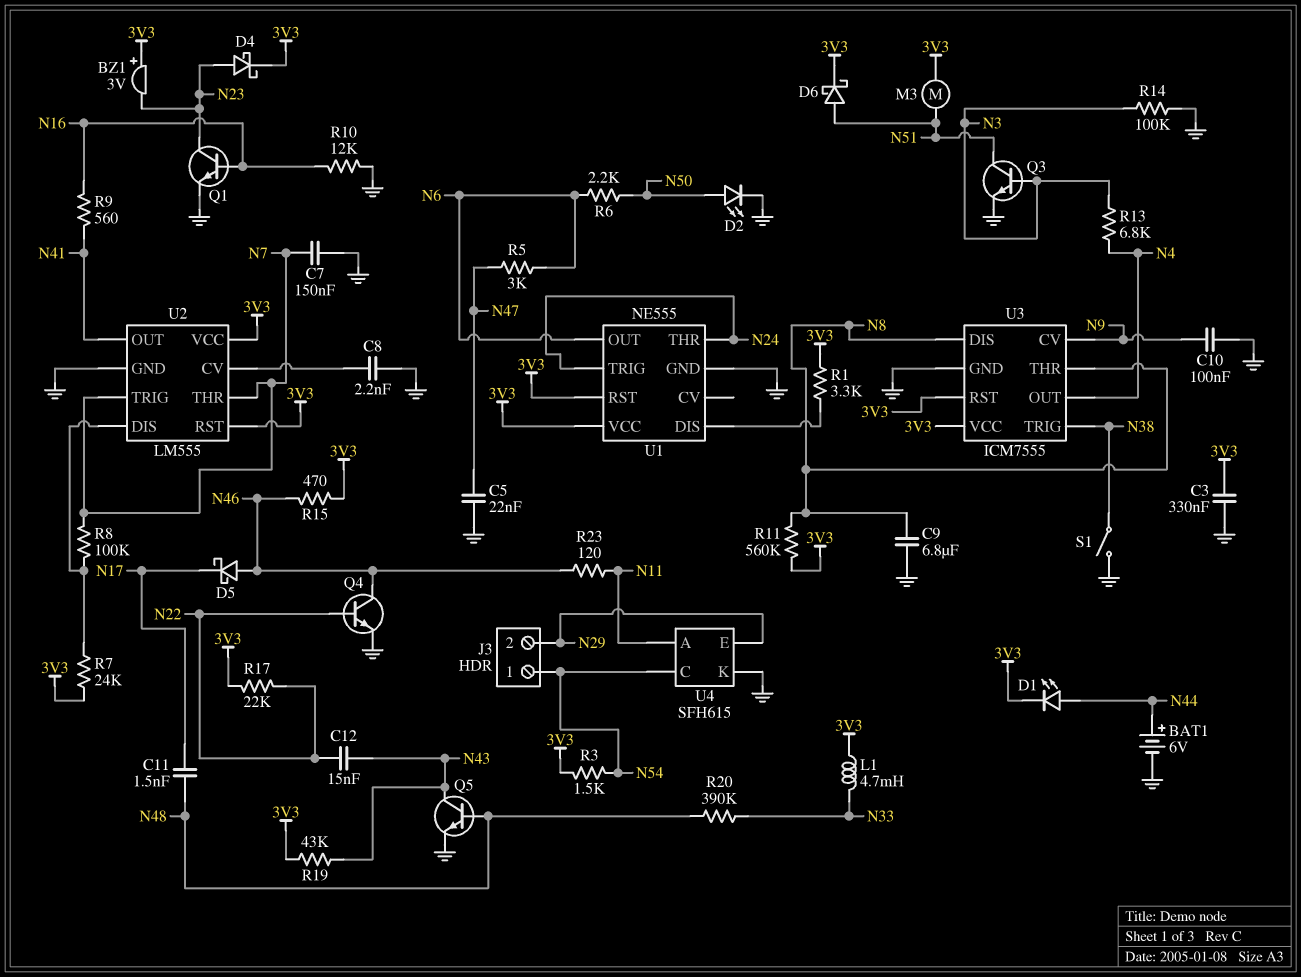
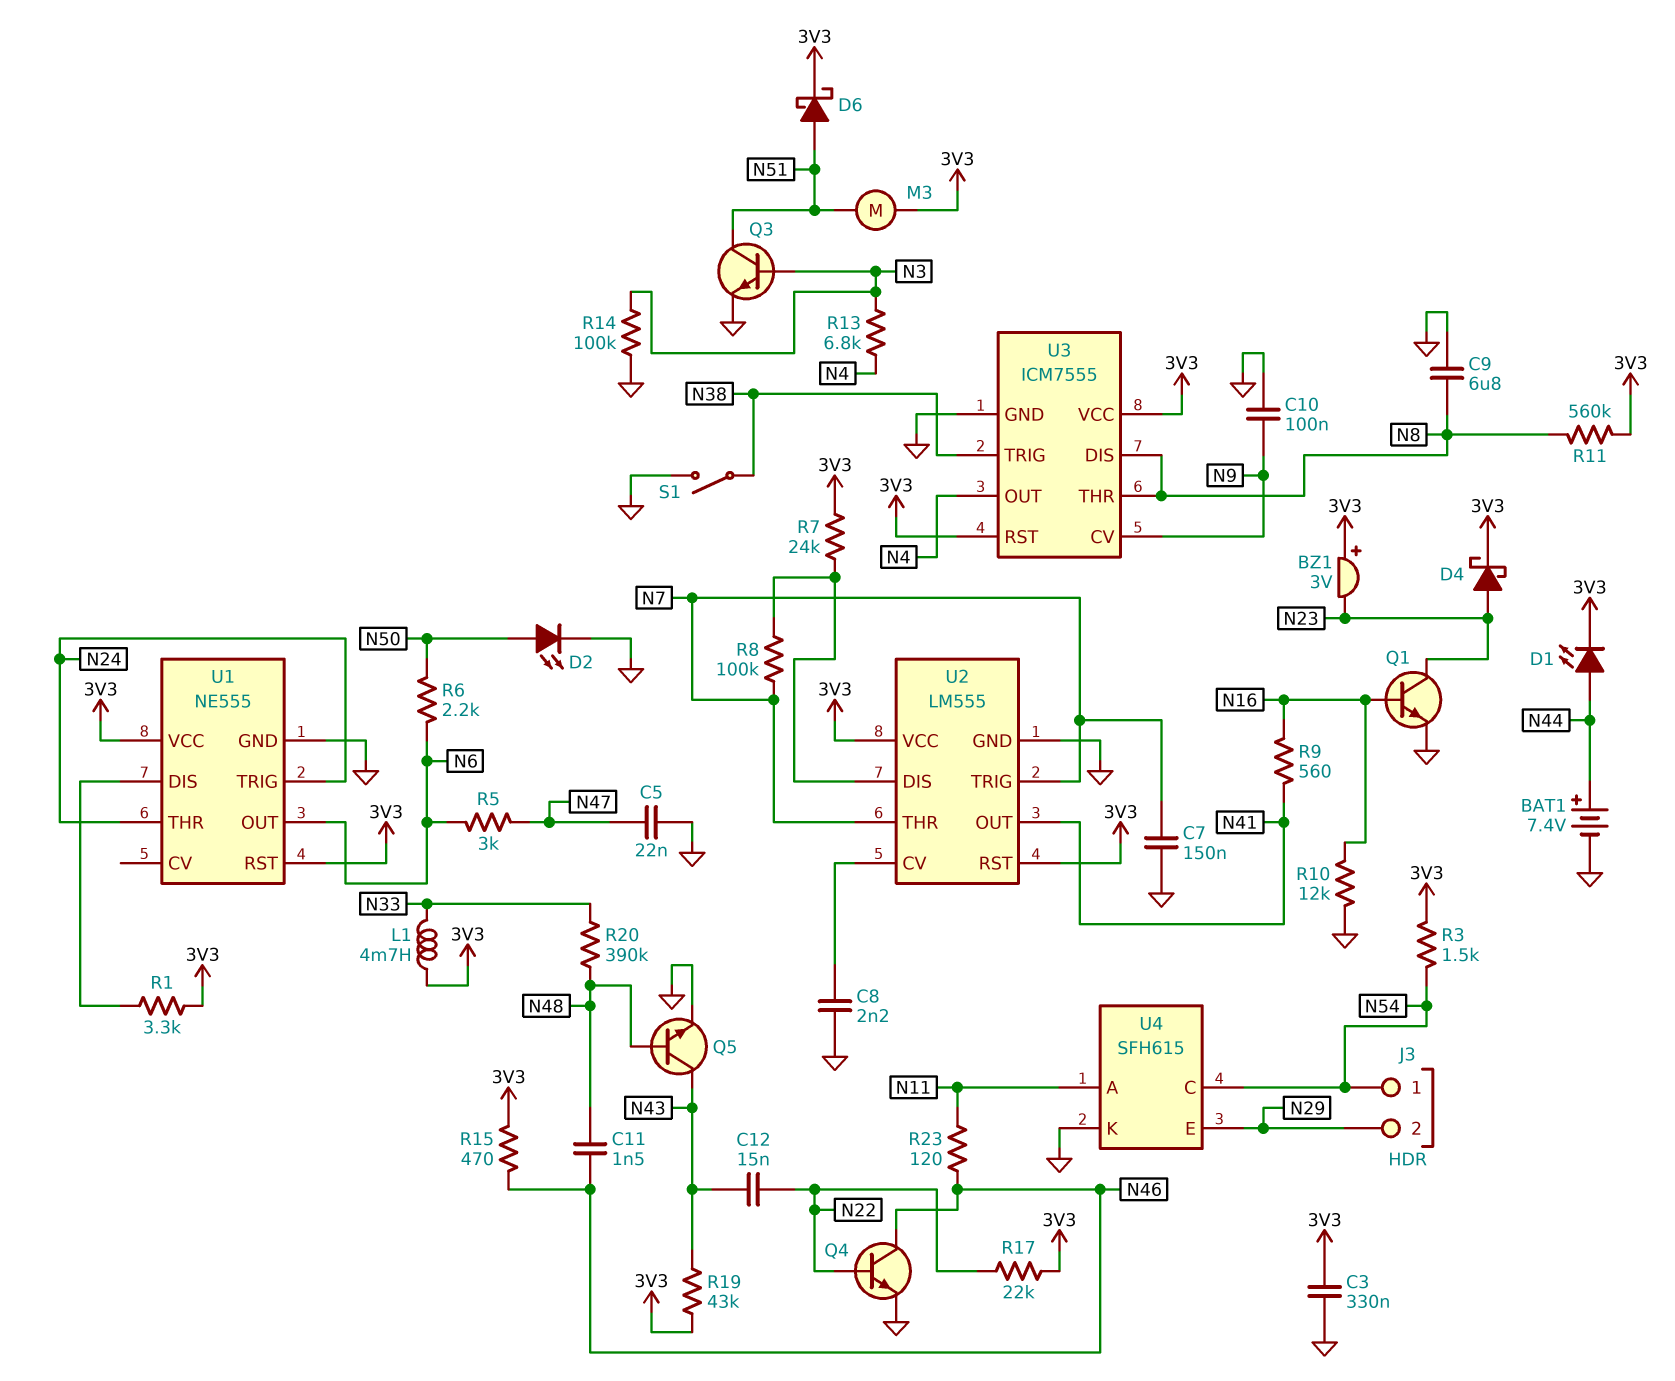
BAT1: 6V (plus N44, minus GND) -> 7.4V (plus N44, minus GND)
C11: 1.5nF (N17, N48) -> 1.5nF (N46, N48)
D5: schottky (A N46, K N17) -> none

